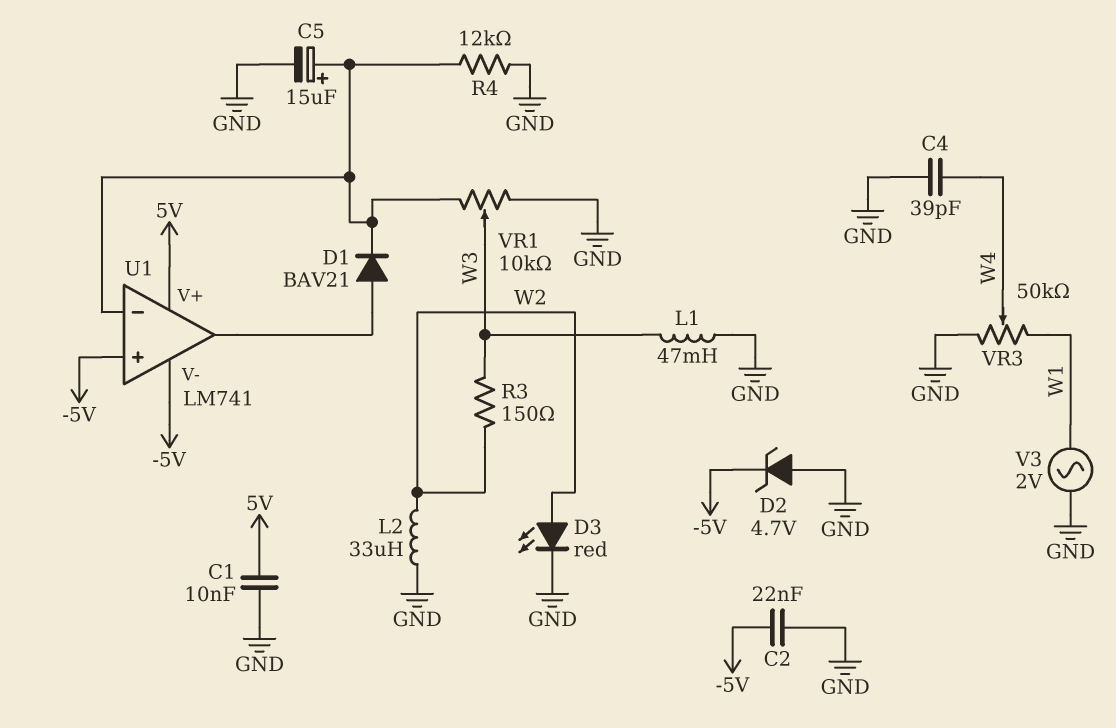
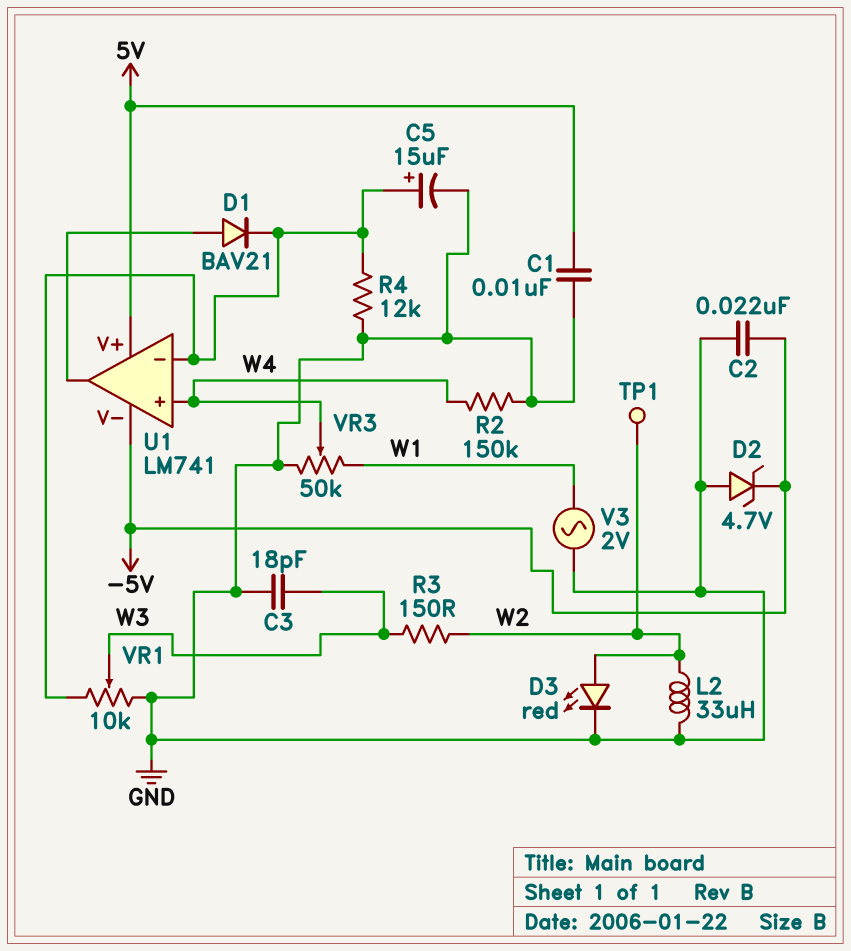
C3: none -> 18pF (GND, W3)
C4: 39pF (GND, W4) -> none
L1: 47mH (GND, W3) -> none
R2: none -> 150k (GND, W4)
TP1: none -> test point (W2)
U1 pin in+: -5V -> W4

